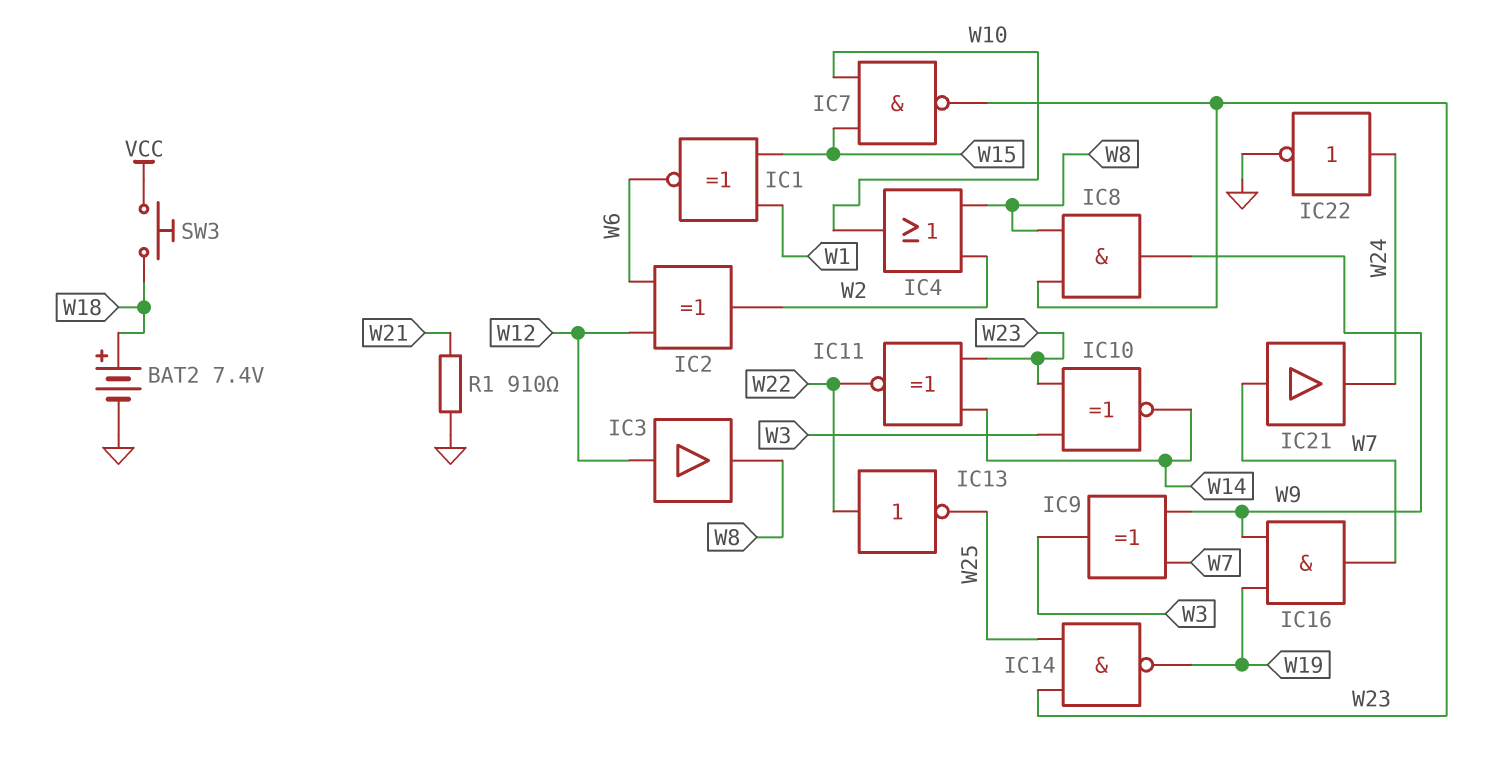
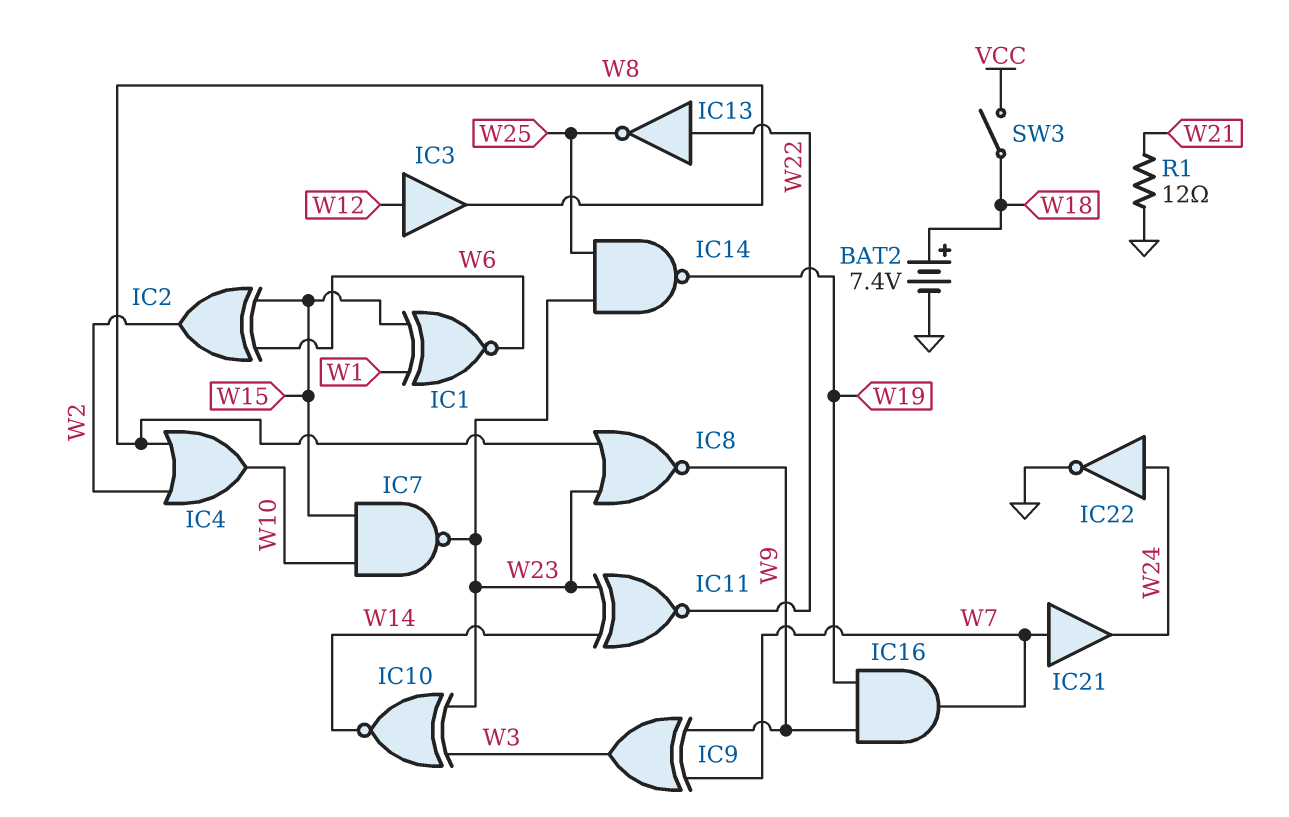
IC2: XOR (in W6, in W12, out W2) -> XOR (in W6, in W15, out W2)
IC8: AND (in W8, in W23, out W9) -> NOR (in W8, in W23, out W9)
R1: 910 (GND, W21) -> 12 (GND, W21)
SW3: button (VCC, W18) -> switch (VCC, W18)

